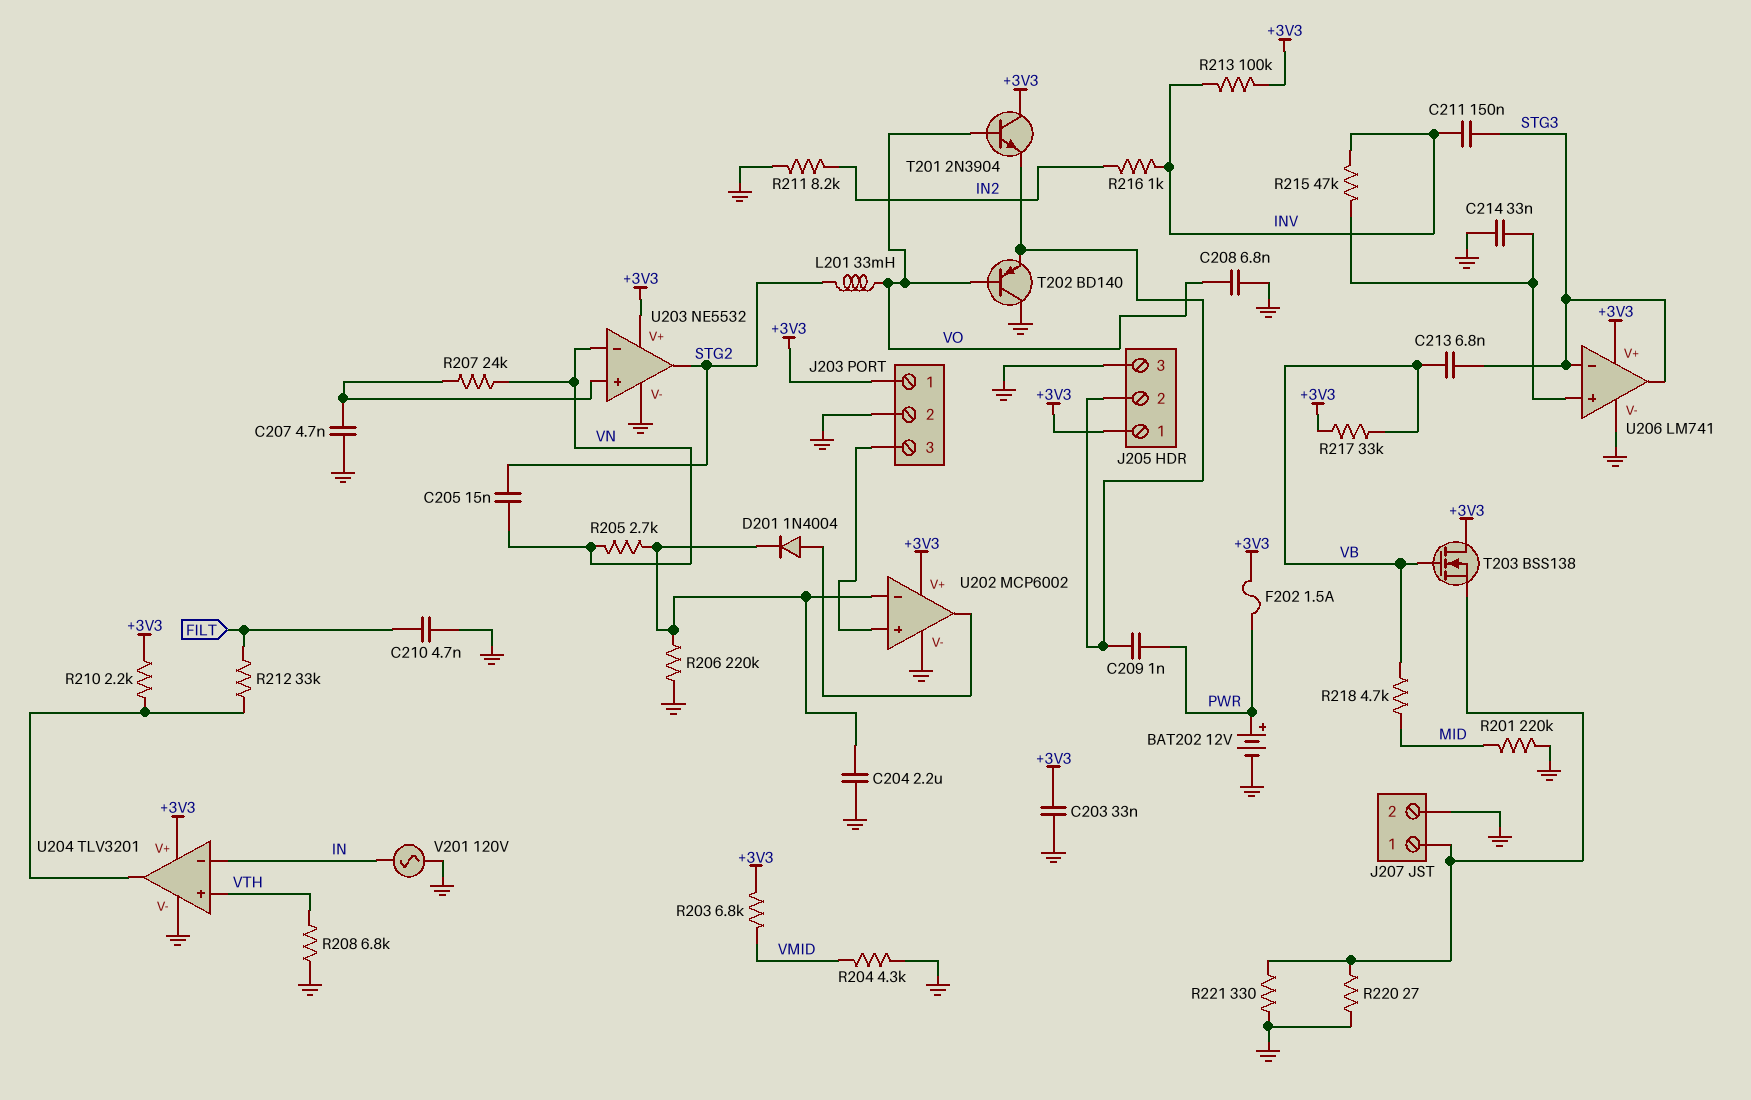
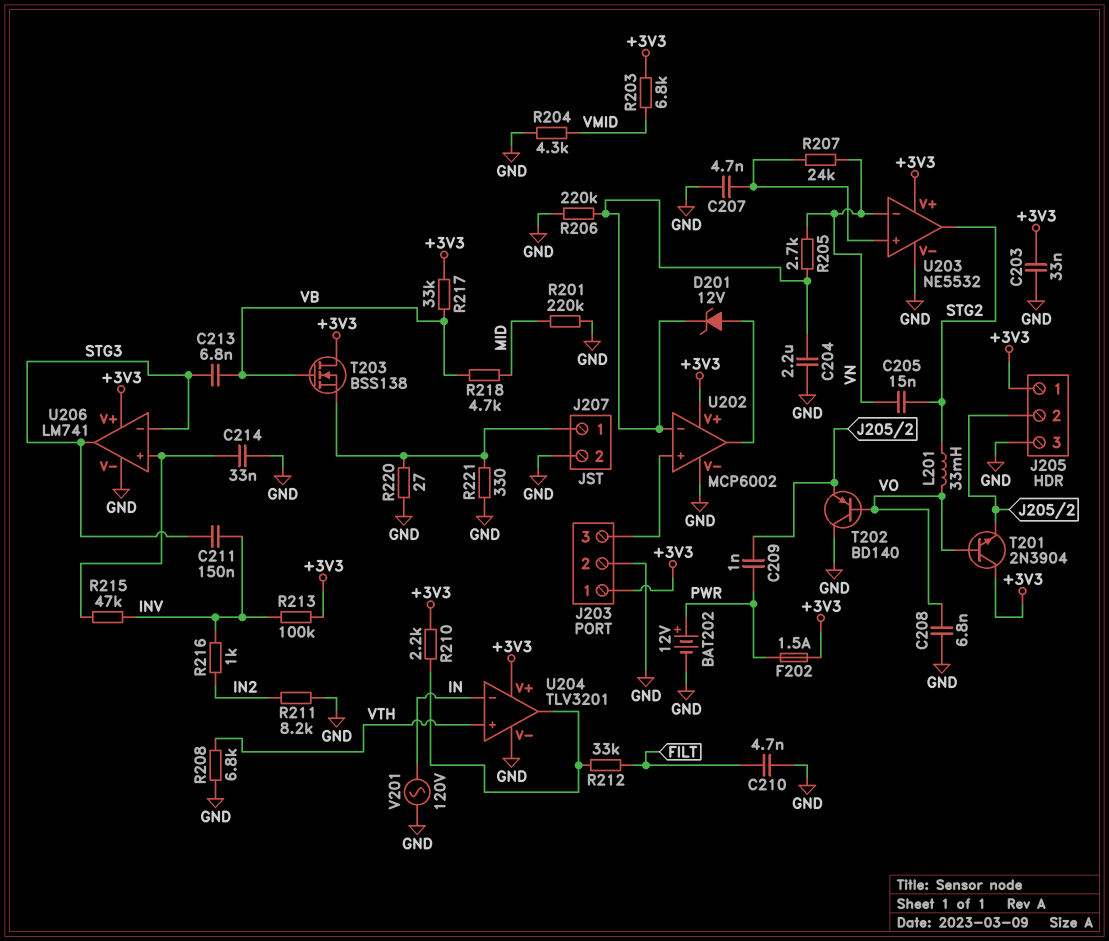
D201: diode 1N4004 (A U202/out, K U202/in-) -> zener 12V (A U202/out, K U202/in-)

